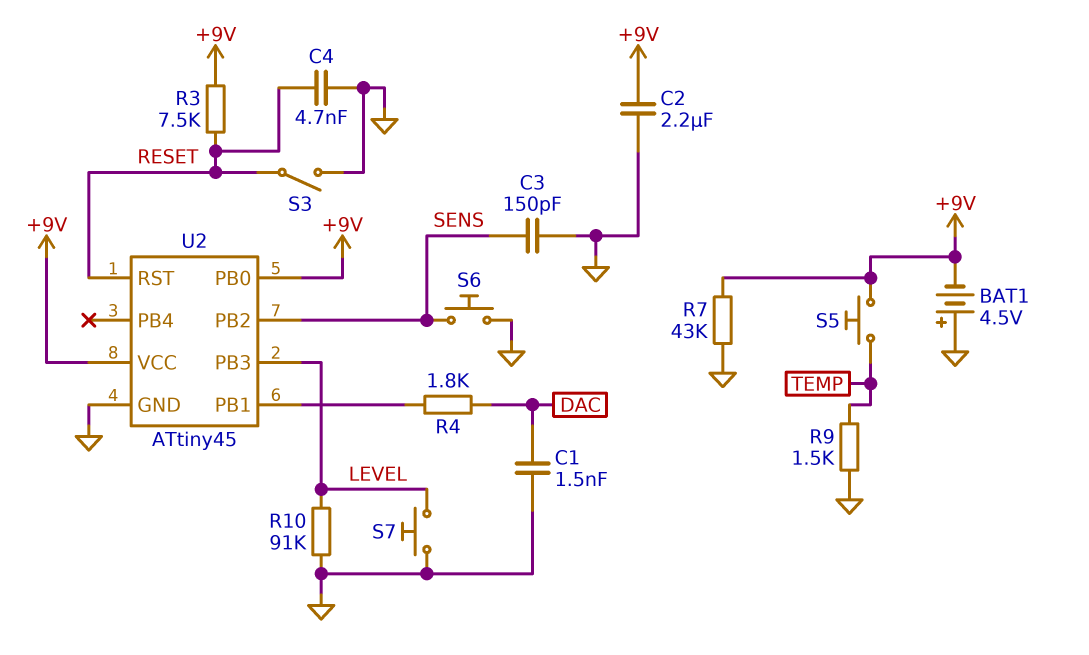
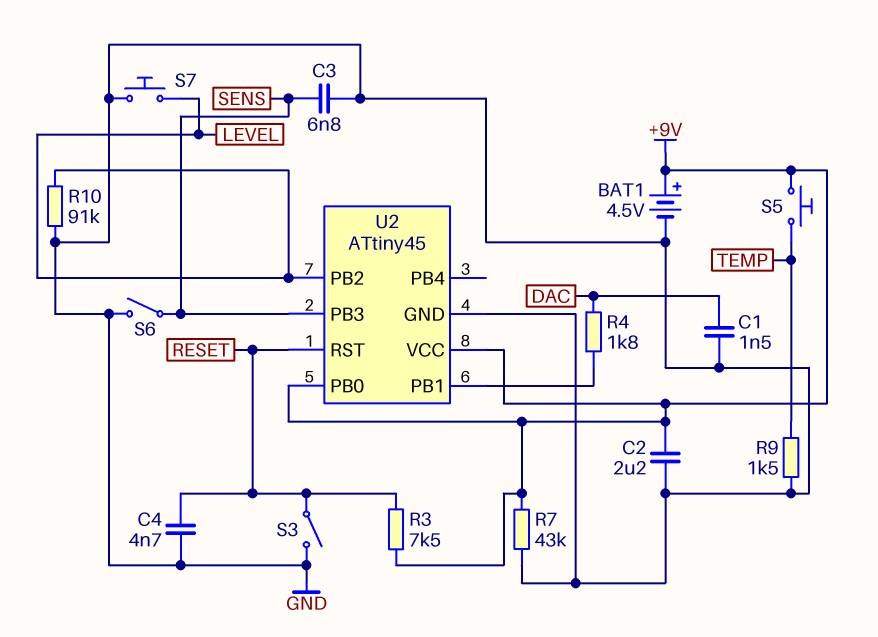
BAT1: 4.5V (plus GND, minus +9V) -> 4.5V (plus +9V, minus GND)
C3: 150pF (GND, SENS) -> 6.8nF (GND, SENS)
S6: button (GND, SENS) -> switch (GND, SENS)
U2 pin PB2: SENS -> LEVEL
U2 pin PB3: LEVEL -> SENS

